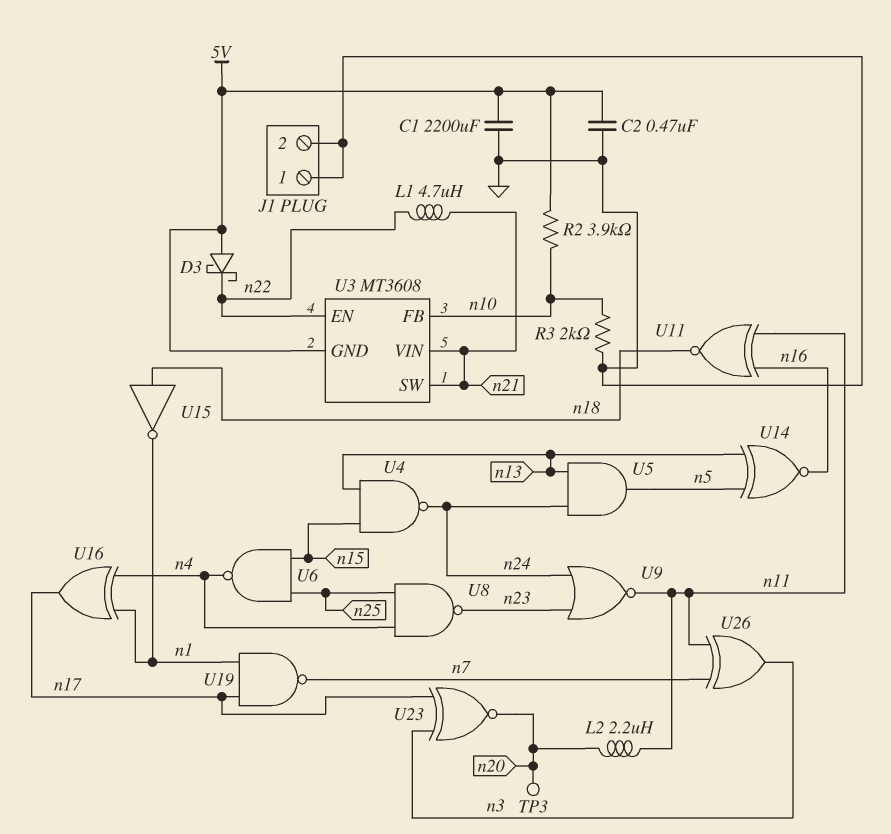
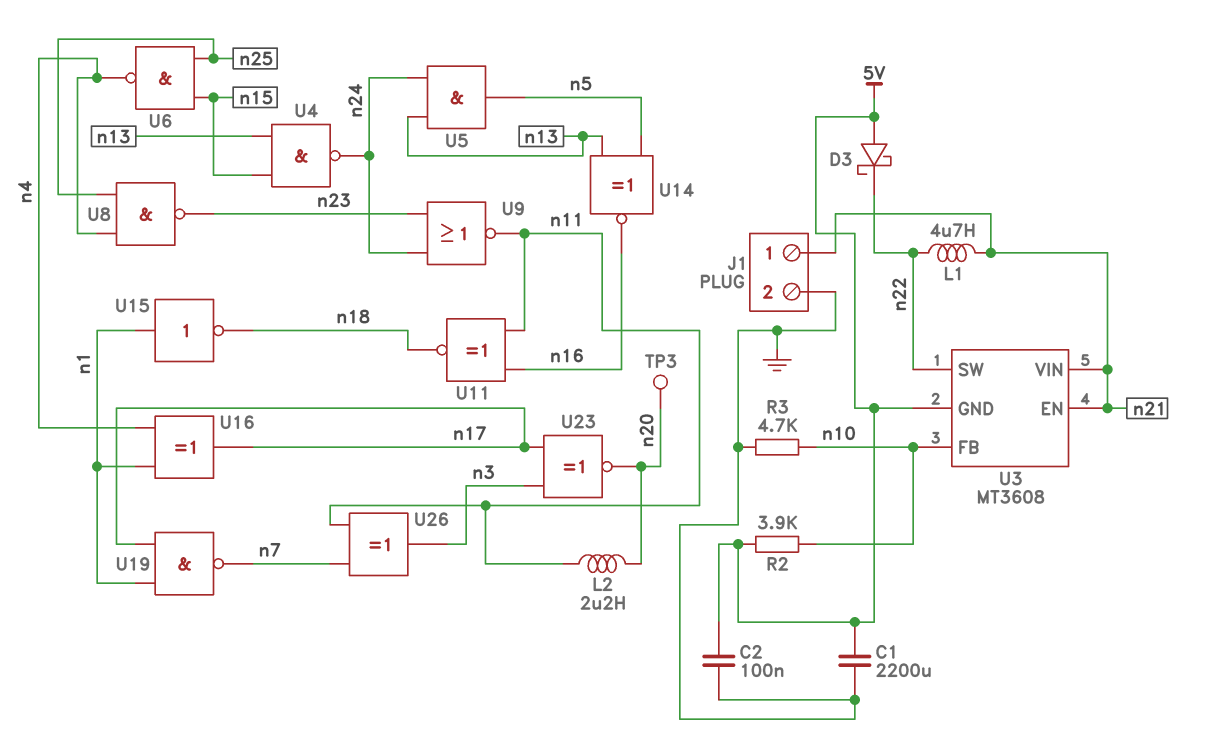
C2: 470nF (5V, GND) -> 100nF (5V, GND)
J1 pin 1: GND -> n21
R3: 2k (GND, n10) -> 4.7k (GND, n10)
U3 pin EN: n22 -> n21
U3 pin SW: n21 -> n22
U15: NOT (in n18, out n1) -> NOT (in n1, out n18)

